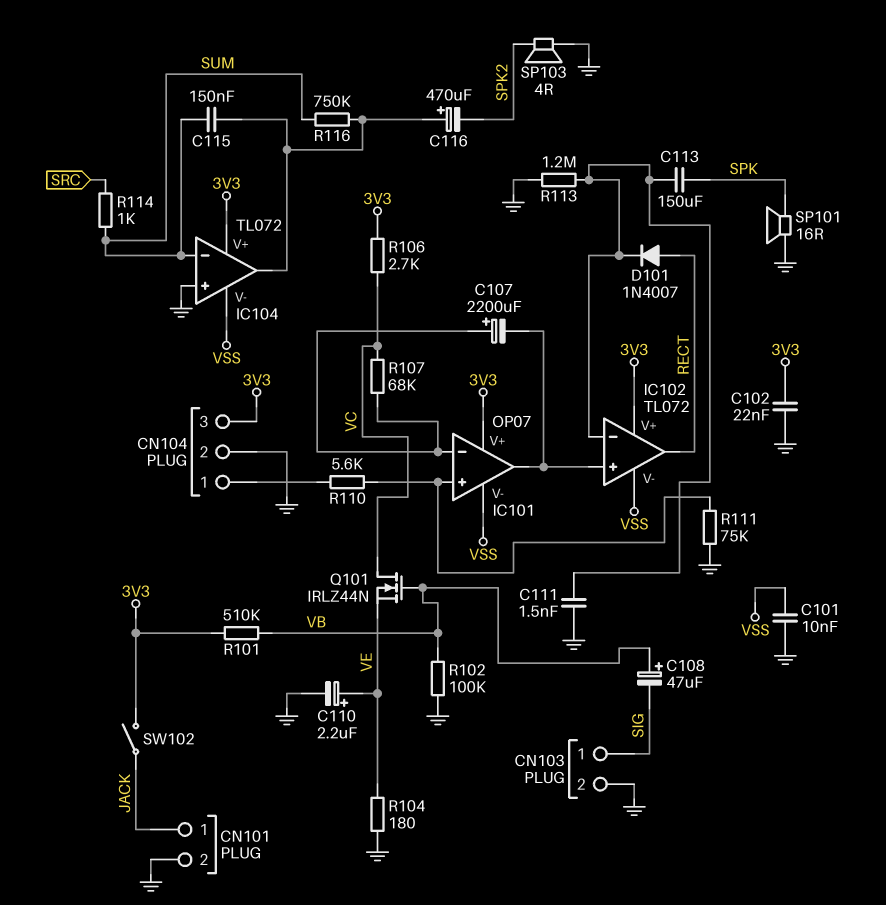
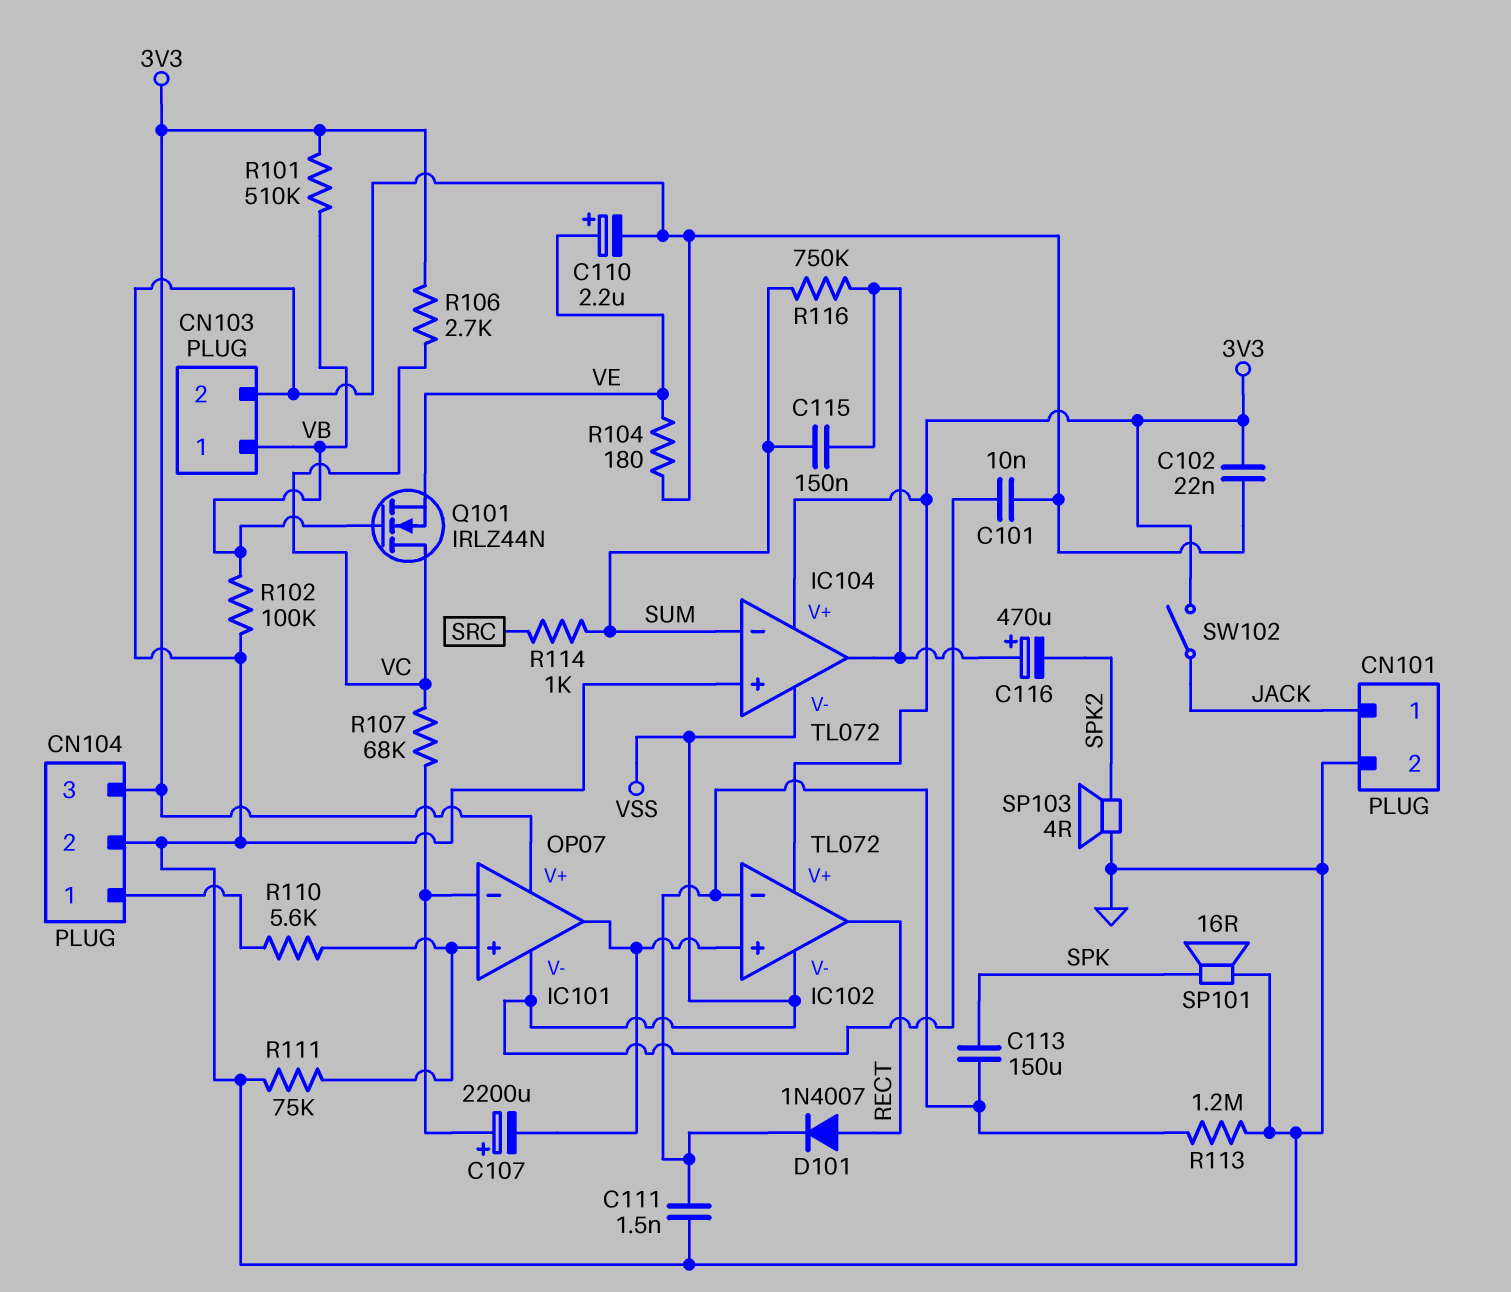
C108: 47uF (plus VB, minus SIG) -> none
CN103 pin 1: SIG -> VB

